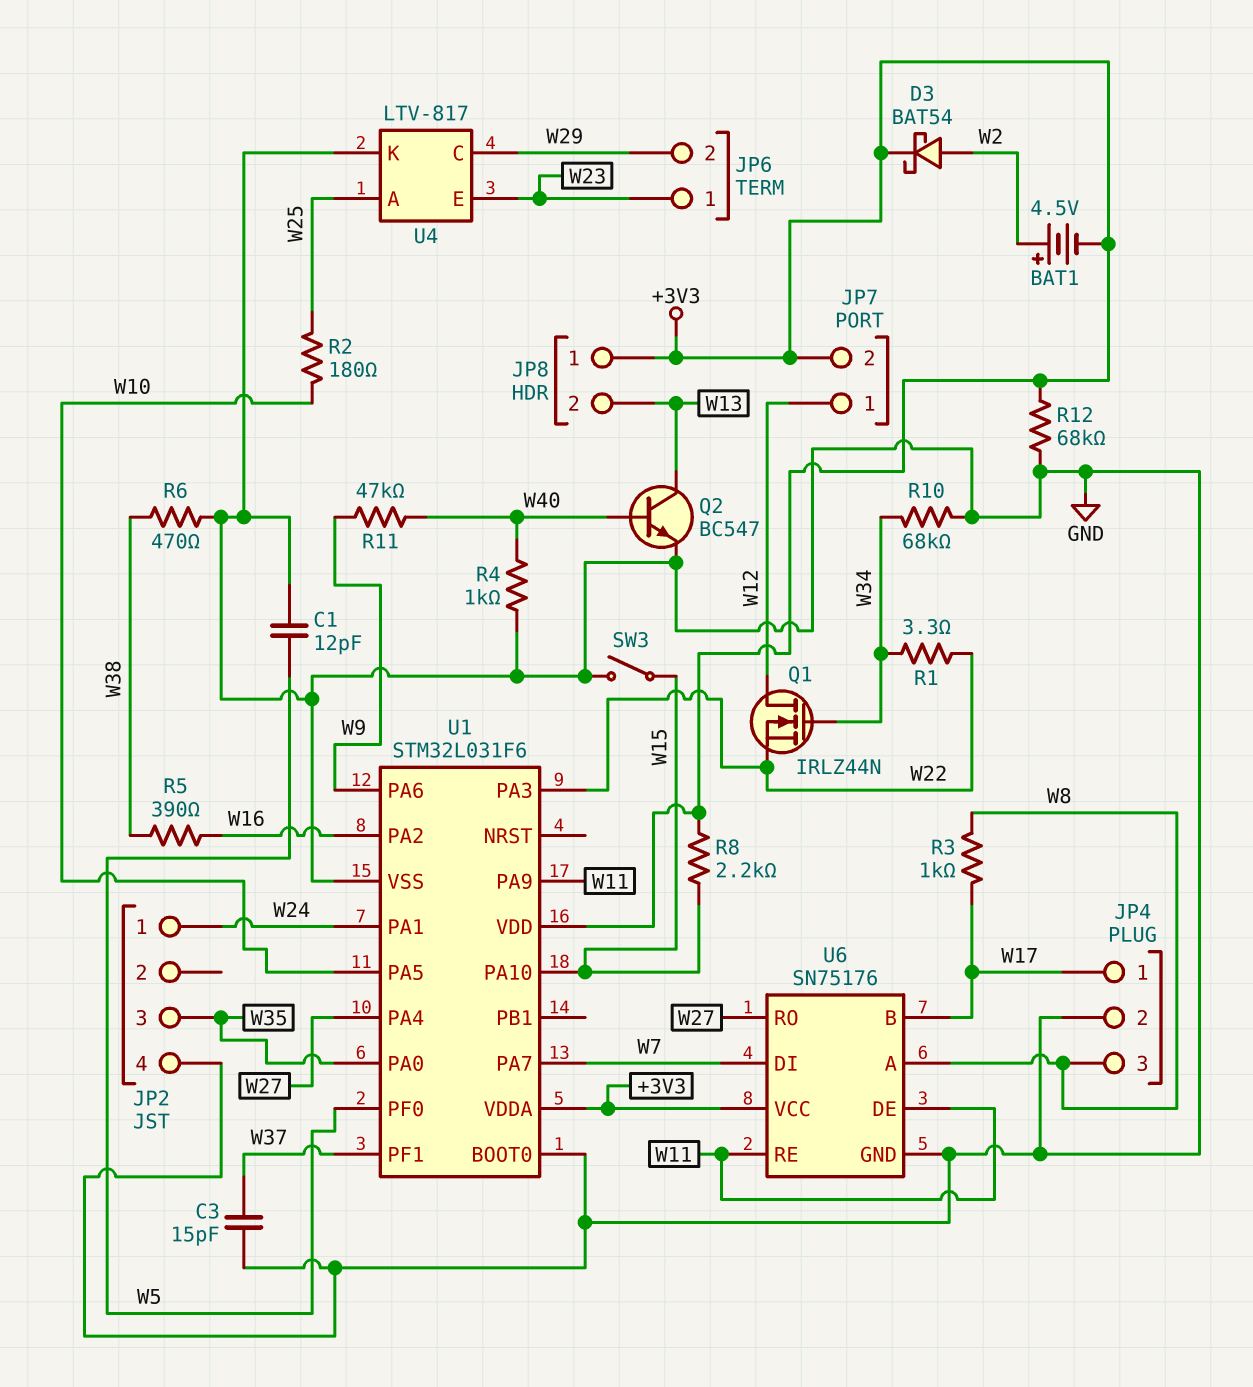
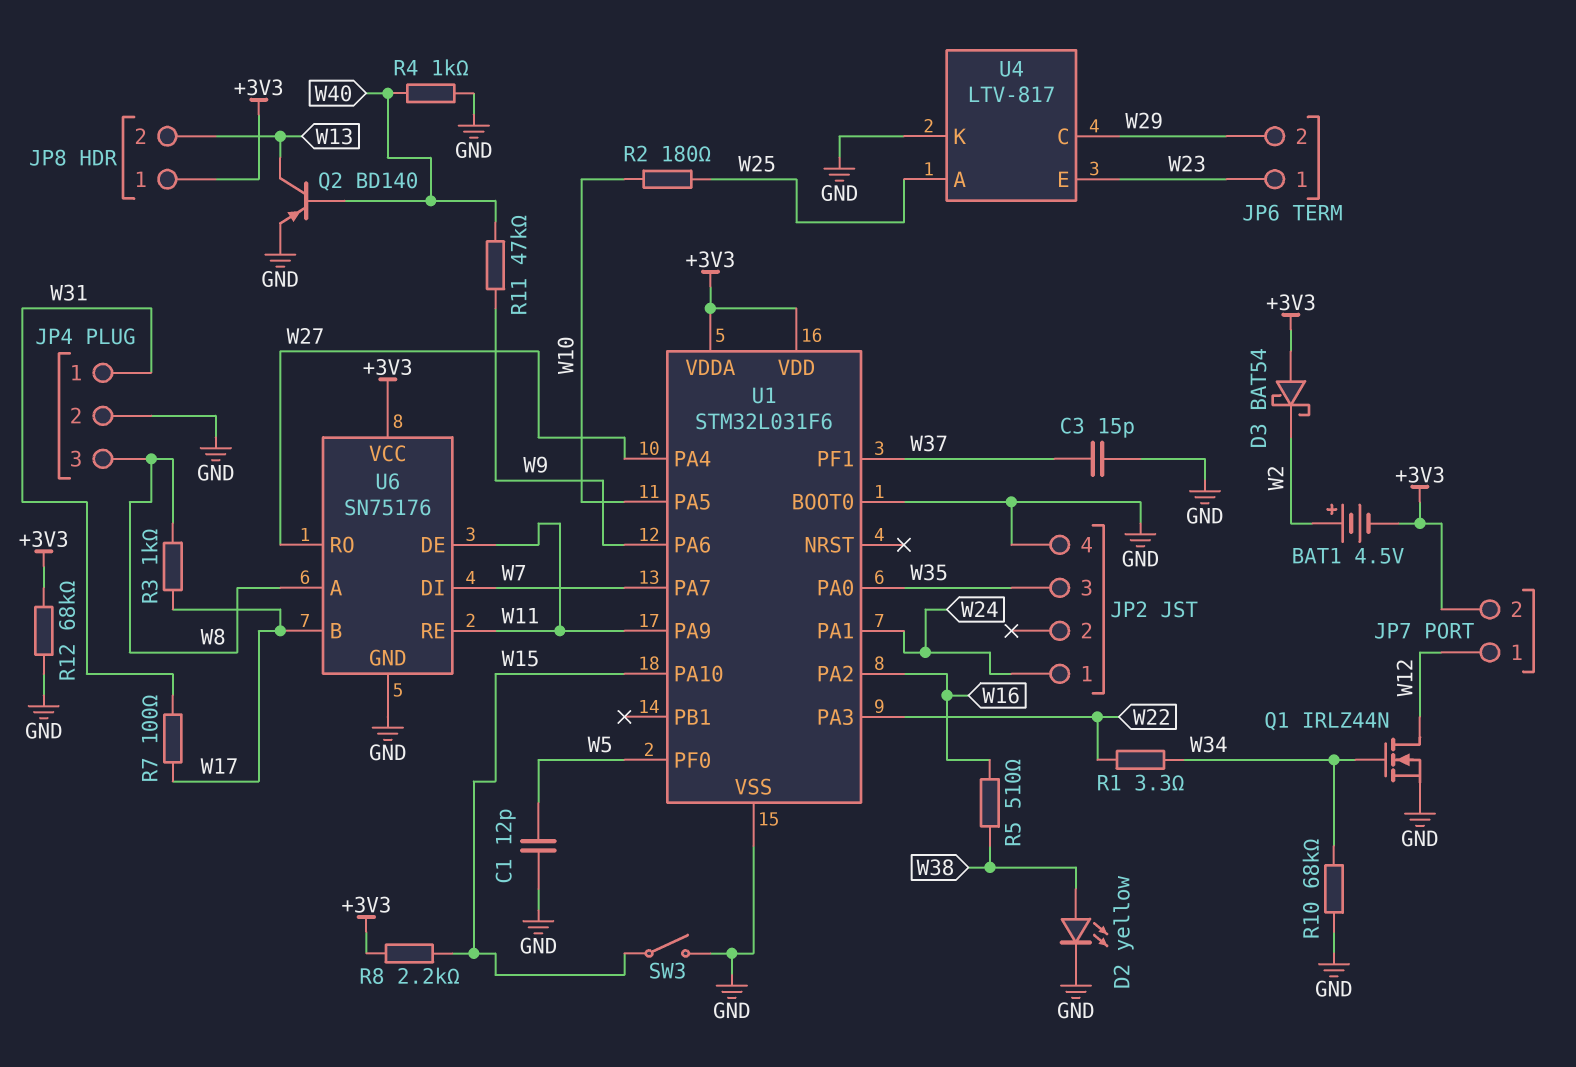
D2: none -> LED yellow (A W38, K GND)
D3: schottky BAT54 (A W2, K +3V3) -> schottky BAT54 (A +3V3, K W2)
JP4 pin 1: W17 -> W31
Q1: NMOS IRLZ44N (G W34, D W12, S W22) -> NMOS IRLZ44N (G W34, D W12, S GND)
Q2: NPN BC547 (B W40, C W13, E GND) -> PNP BD140 (B W40, C W13, E GND)
R5: 390 (W16, W38) -> 510 (W16, W38)
R6: 470 (GND, W38) -> none
R7: none -> 100 (W17, W31)

